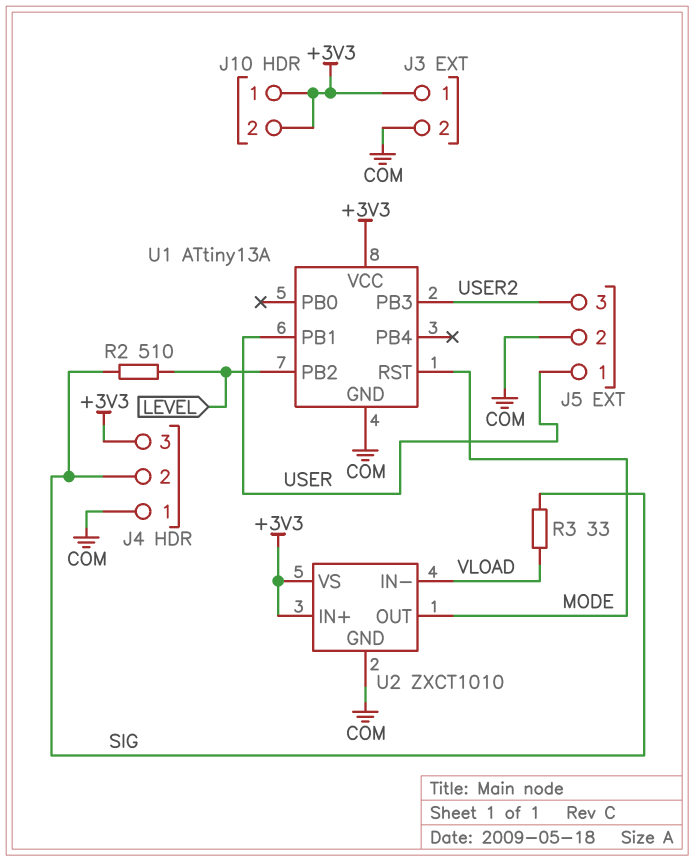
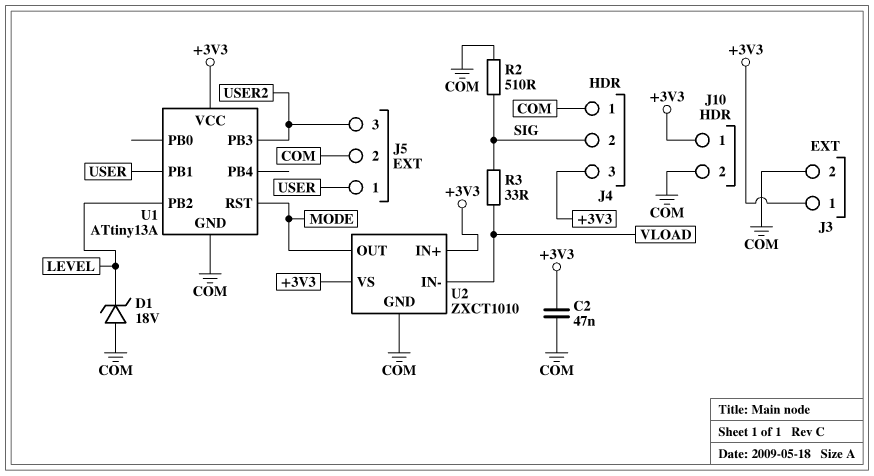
C2: none -> 47nF (+3V3, COM)
D1: none -> zener 18V (A COM, K LEVEL)
J10 pin 2: +3V3 -> COM
R2: 510 (LEVEL, SIG) -> 510 (COM, SIG)

